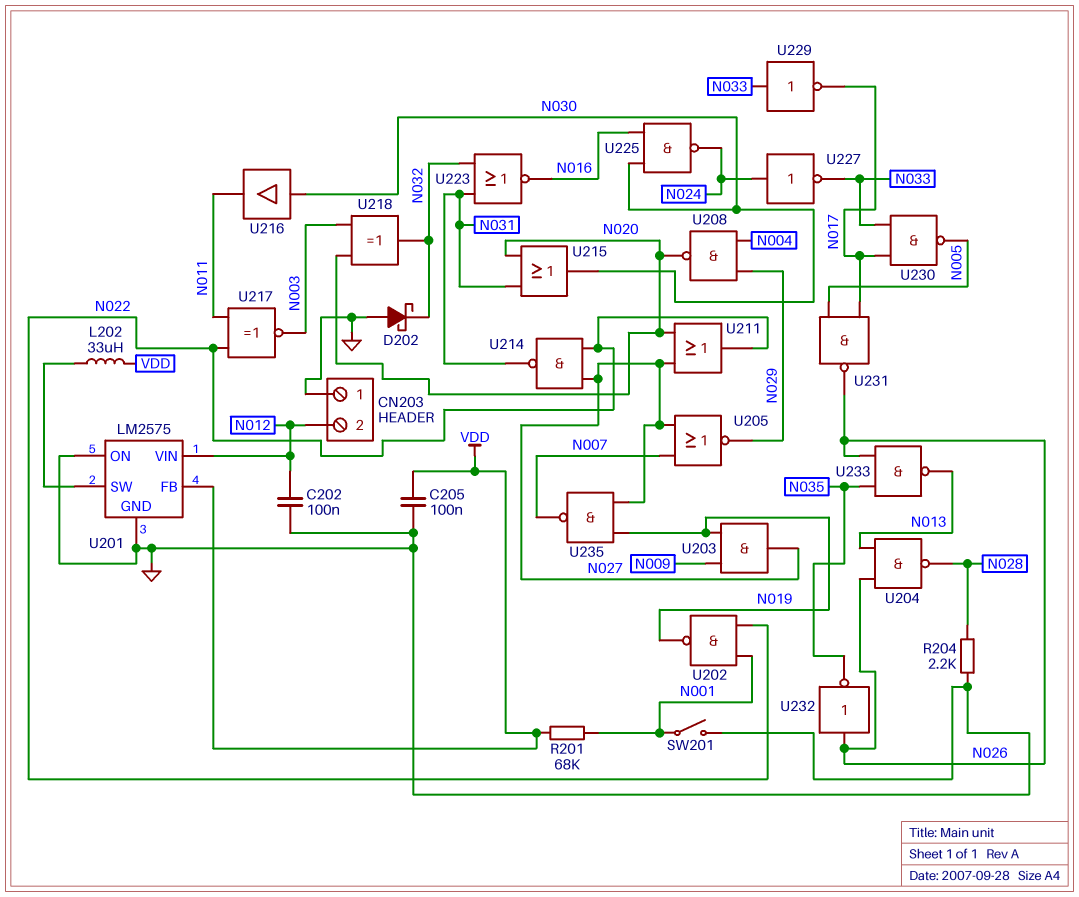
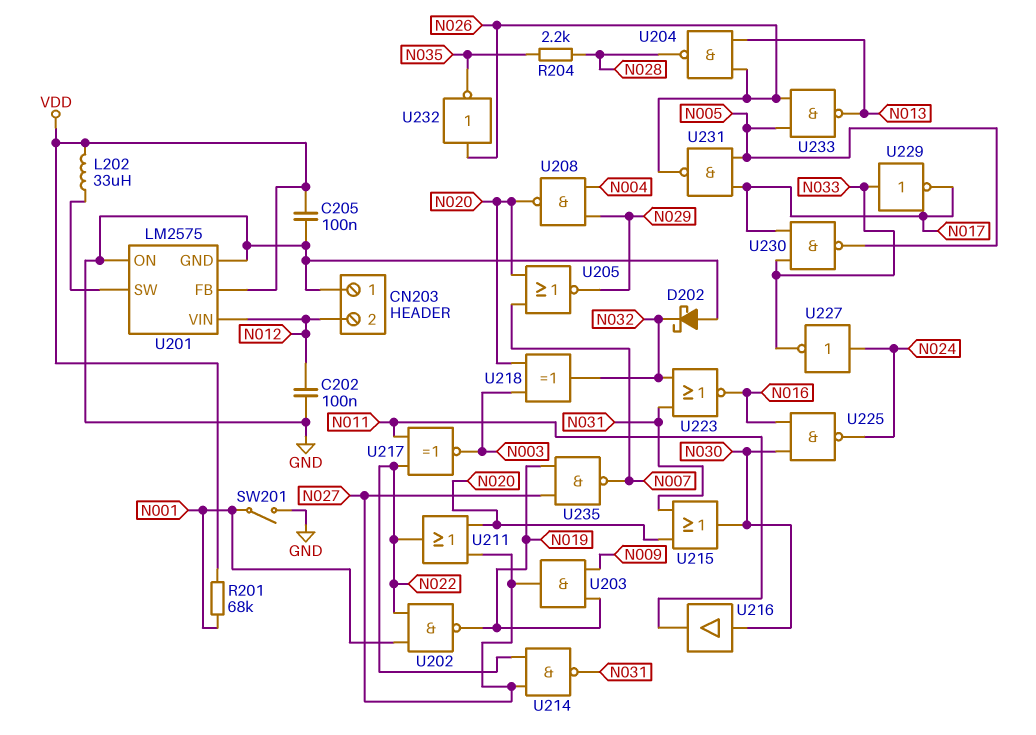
R204: 2.2k (GND, N028) -> 2.2k (N028, N035)
U205: NOR (in N007, in N027, out N029) -> NOR (in N007, in N020, out N029)
U233: NAND (in N026, in N035, out N013) -> NAND (in N005, in N026, out N013)

